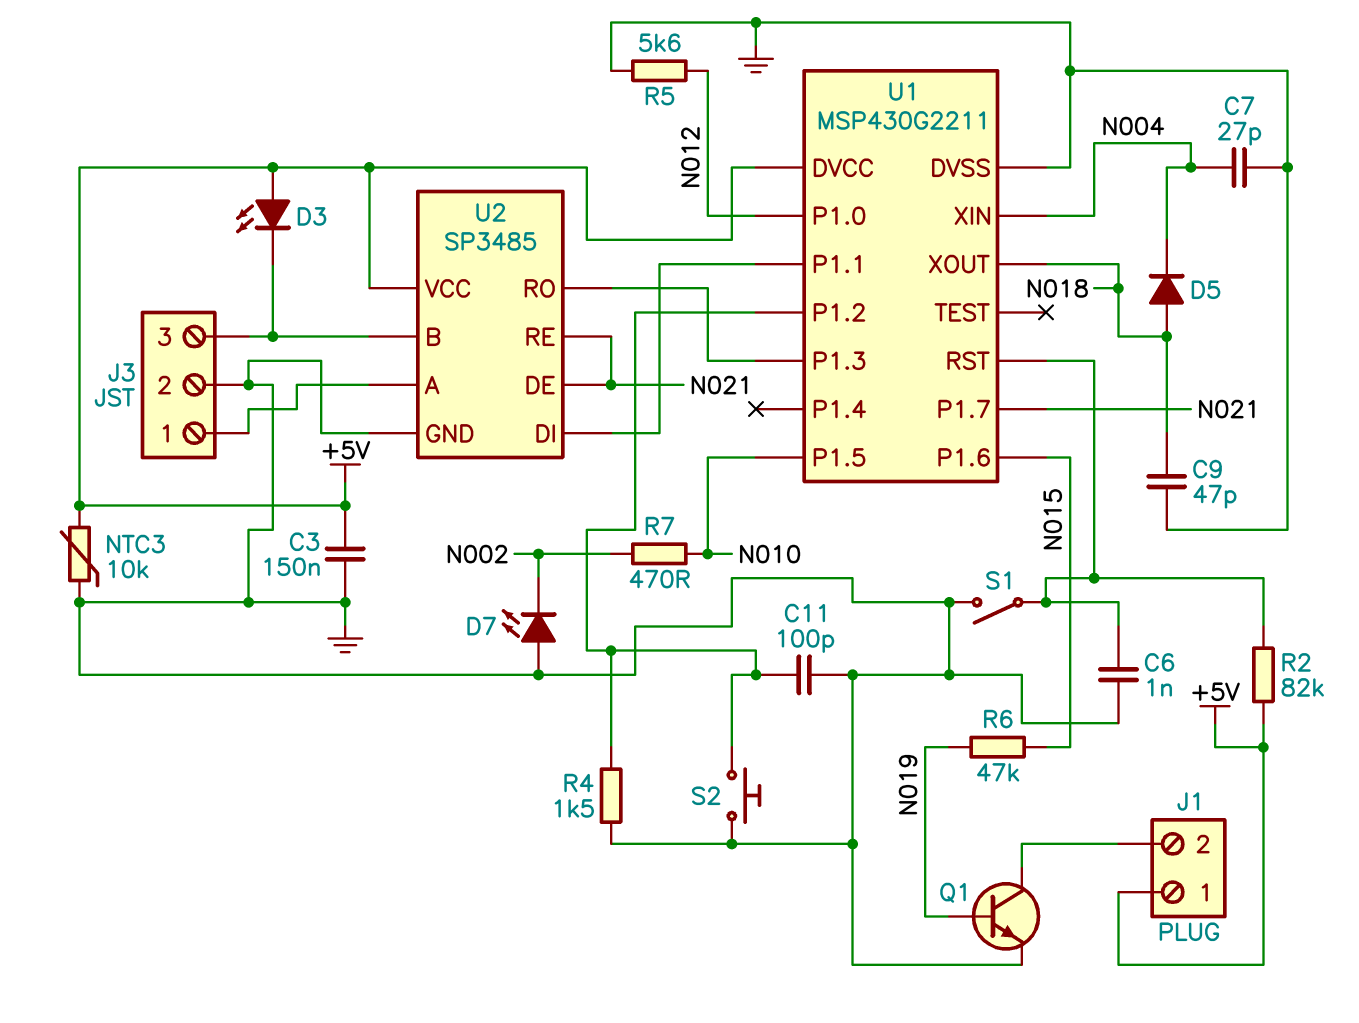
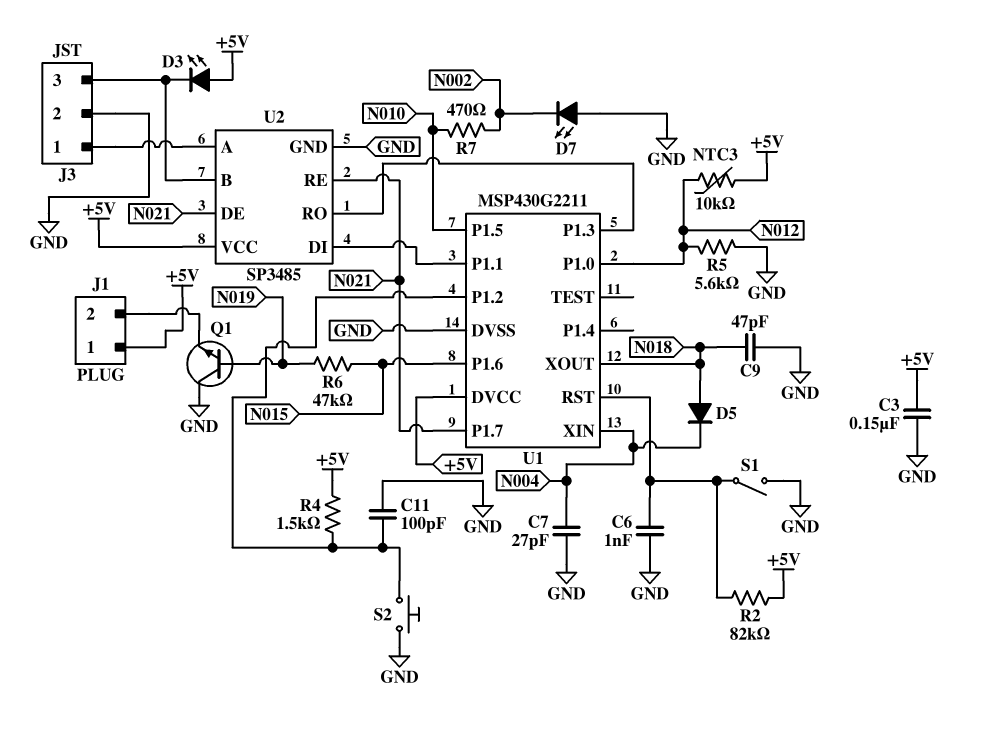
NTC3: 10k (+5V, GND) -> 10k (+5V, N012)
Q1: NPN (B N019, C J1/2, E GND) -> NPN (B N019, C GND, E J1/2)
R4: 1.5k (GND, U1/P1.2) -> 1.5k (+5V, U1/P1.2)

